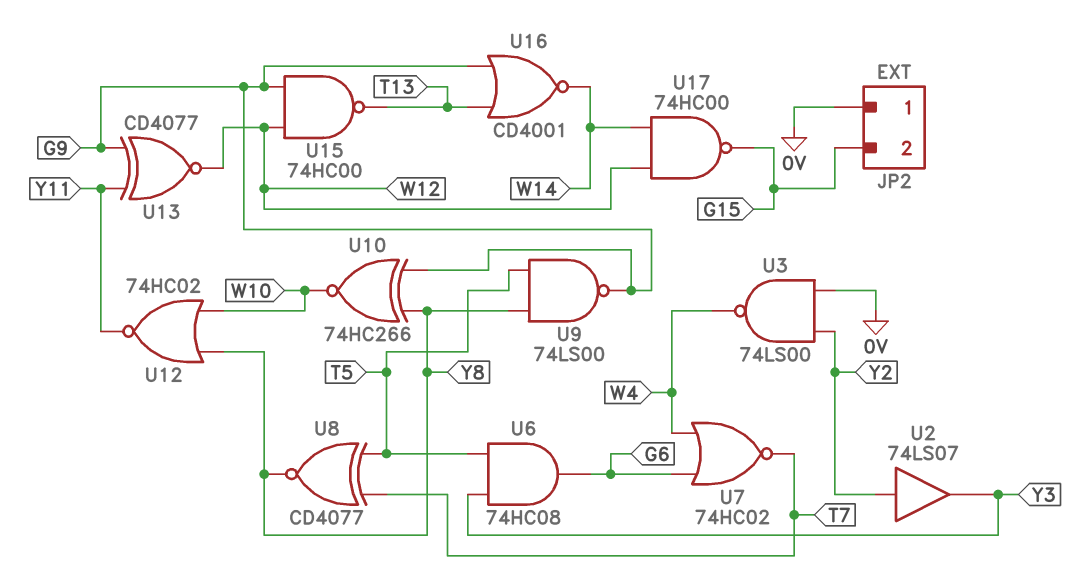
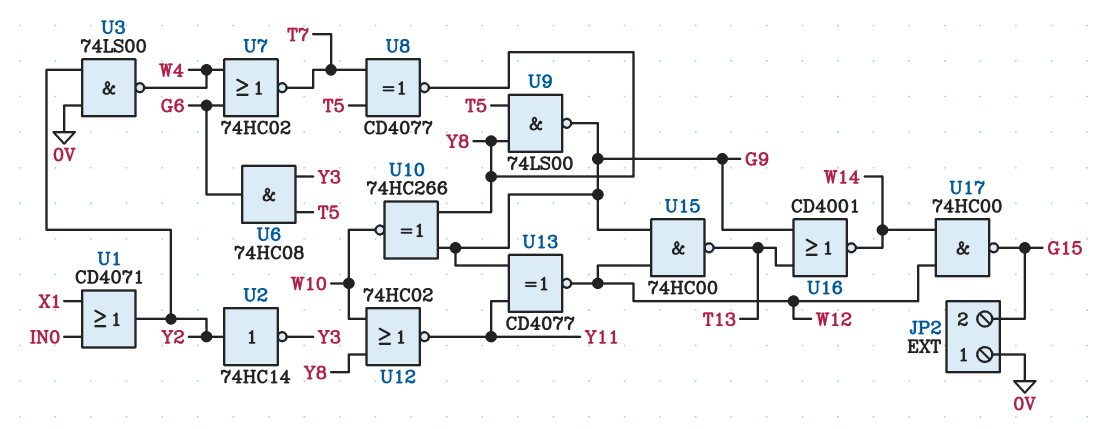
U1: none -> OR CD4071 (in IN0, in X1, out Y2)
U2: buffer 74LS07 (in Y2, out Y3) -> NOT 74HC14 (in Y2, out Y3)

